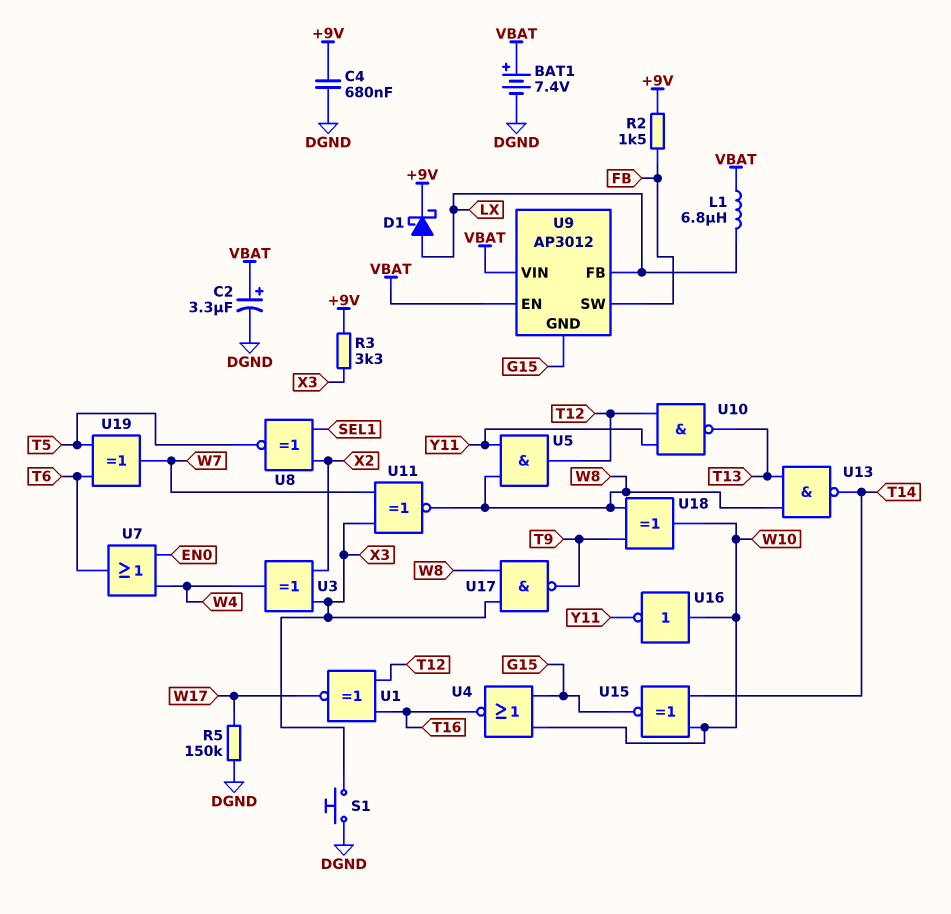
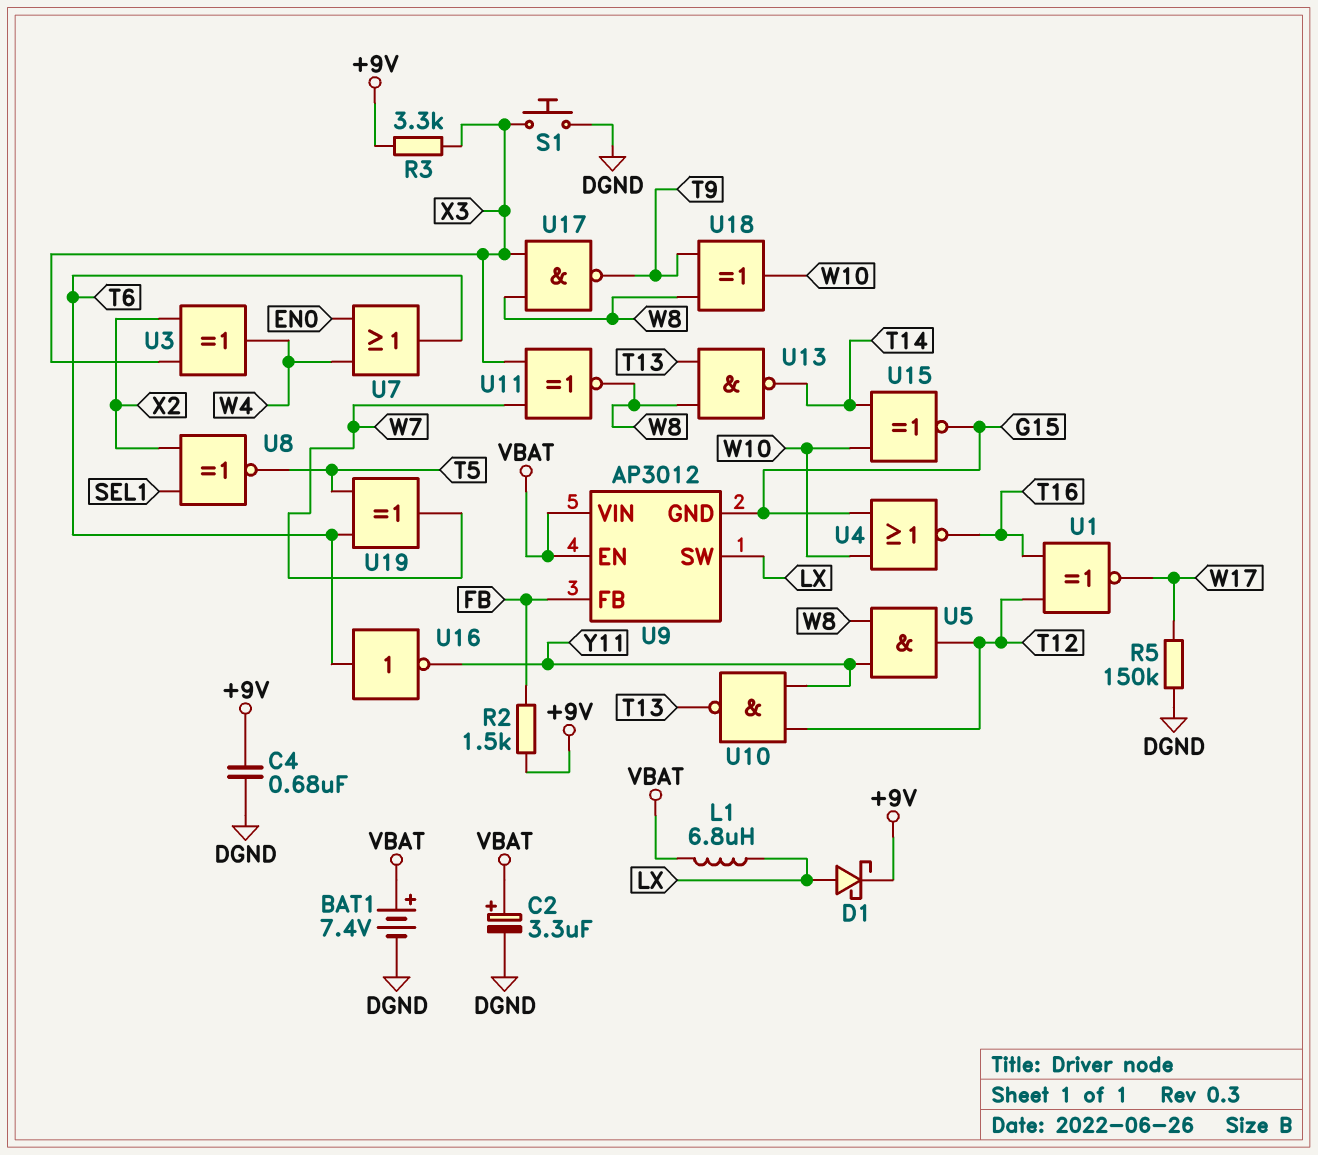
U9 pin FB: LX -> FB
U9 pin SW: FB -> LX
U16: NOT (in W10, out Y11) -> NOT (in T6, out Y11)

